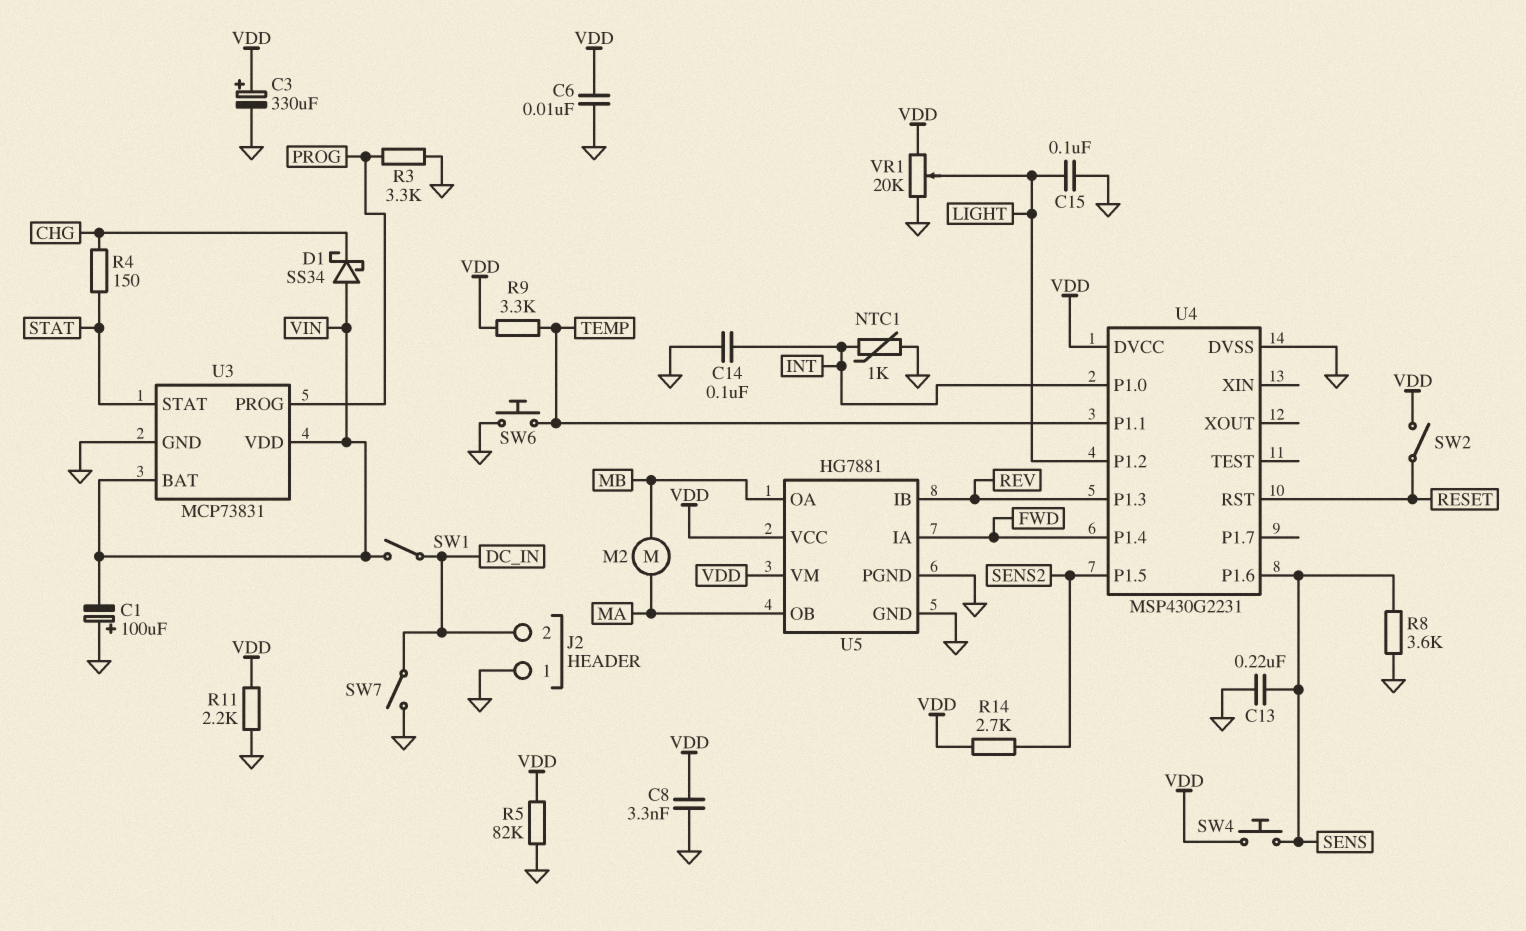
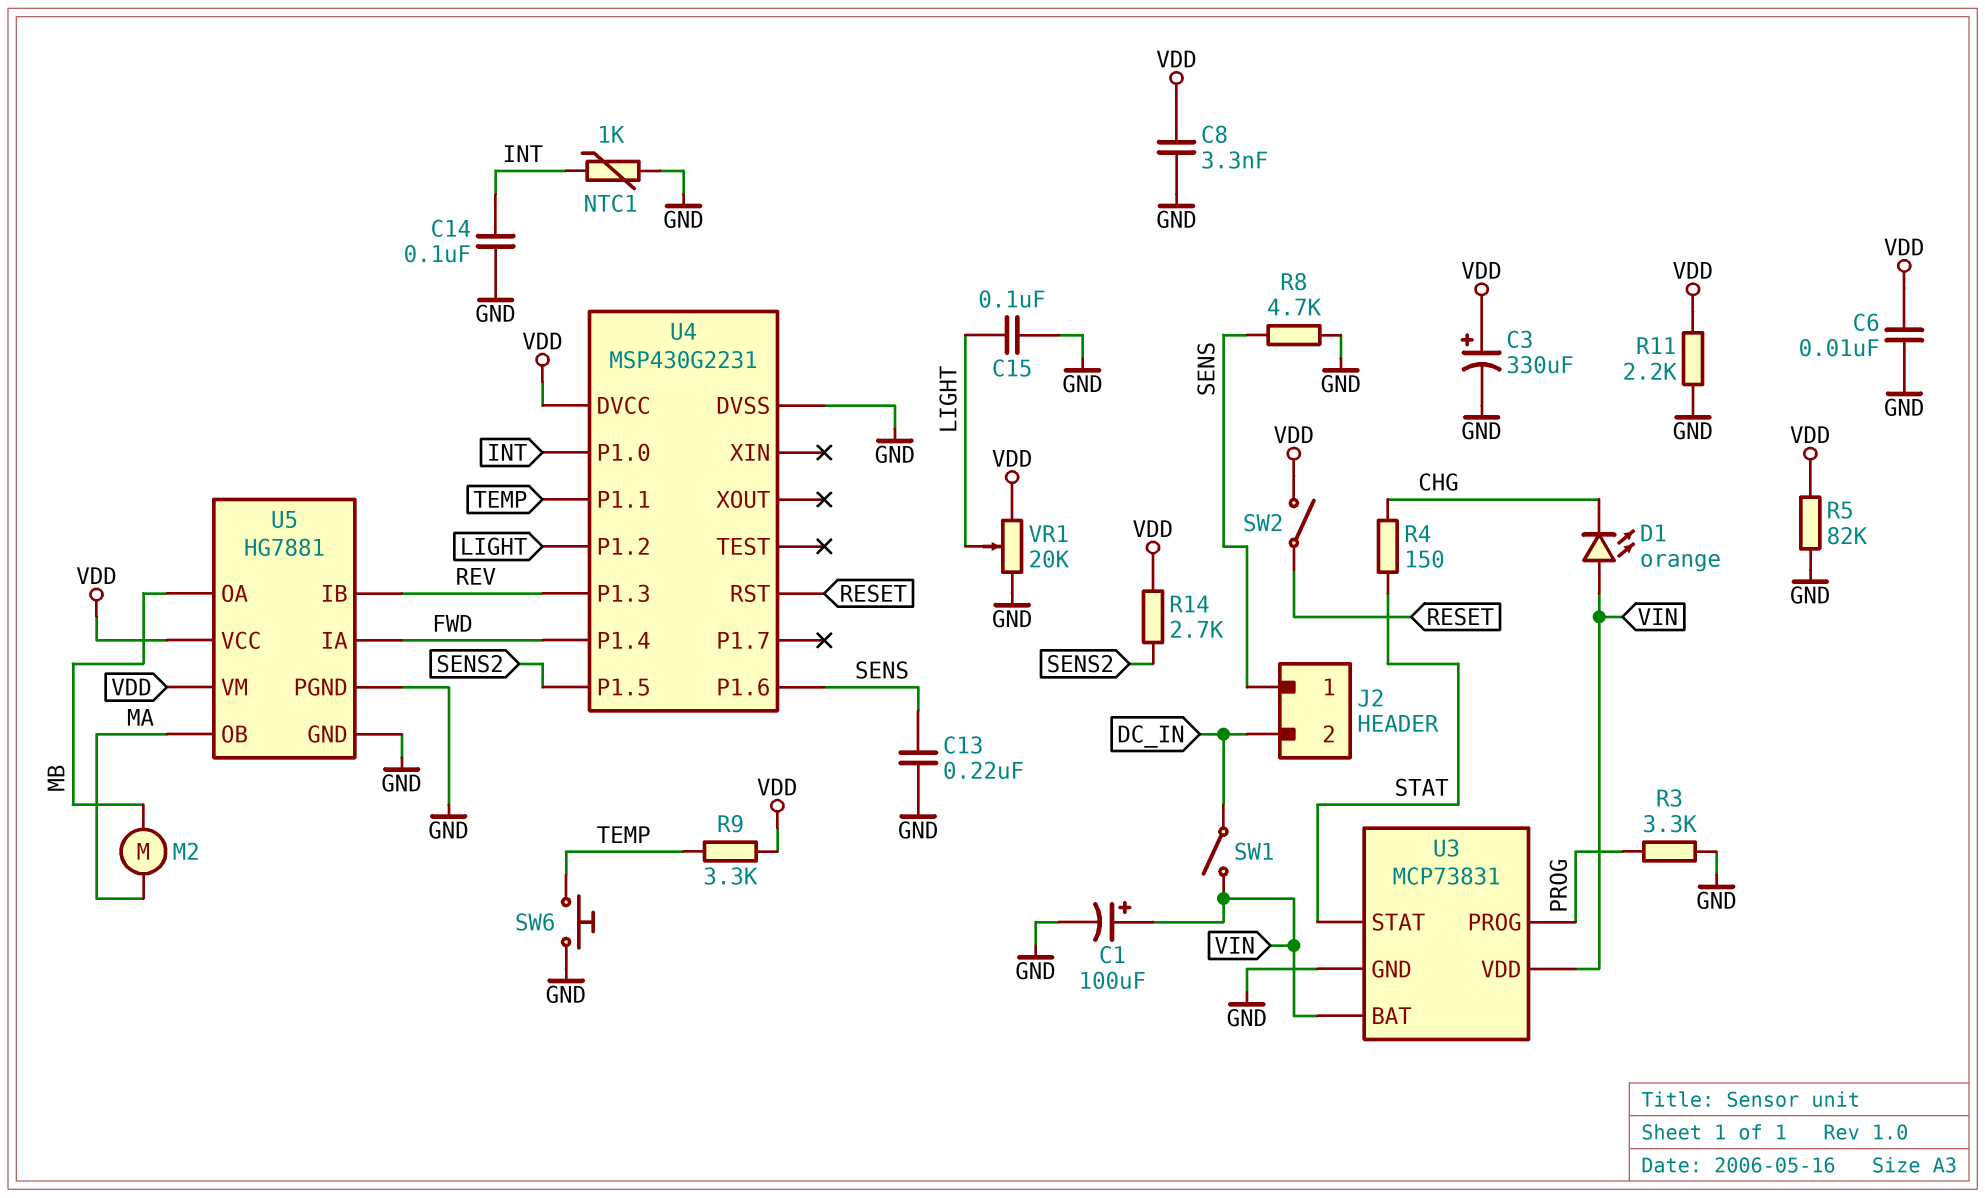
C1: 100uF (plus GND, minus VIN) -> 100uF (plus VIN, minus GND)
D1: schottky SS34 (A VIN, K CHG) -> LED orange (A VIN, K CHG)
J2 pin 1: GND -> SENS
R8: 3.6k (GND, SENS) -> 4.7k (GND, SENS)
SW4: button (SENS, VDD) -> none
SW7: switch (DC_IN, GND) -> none

